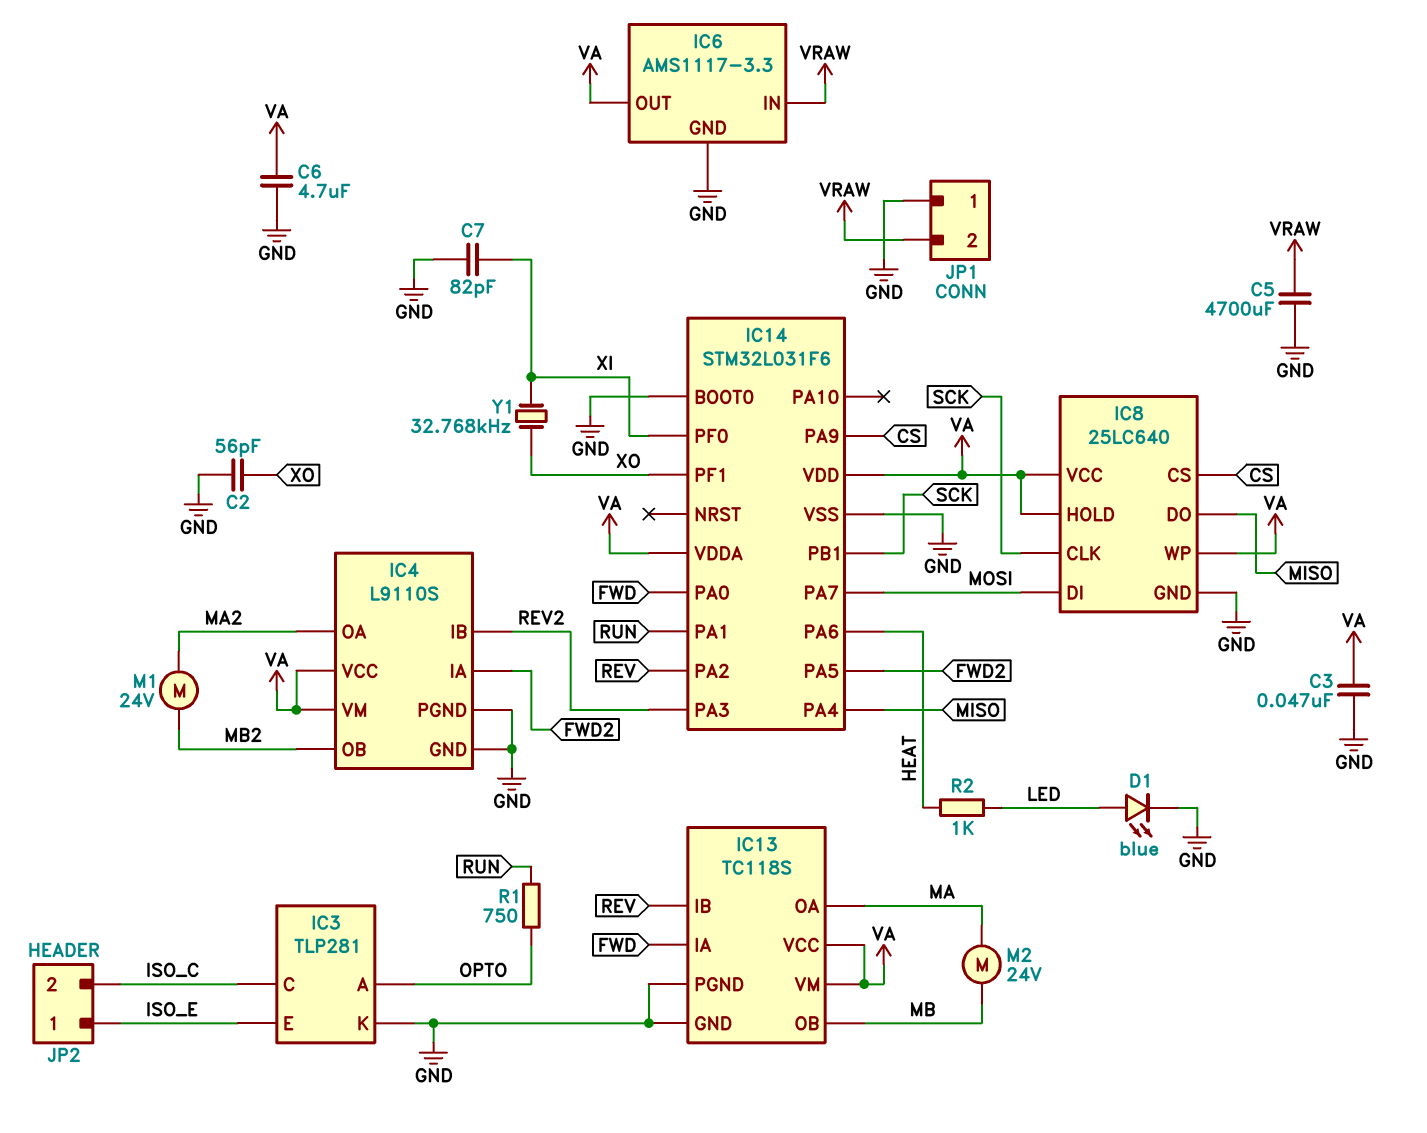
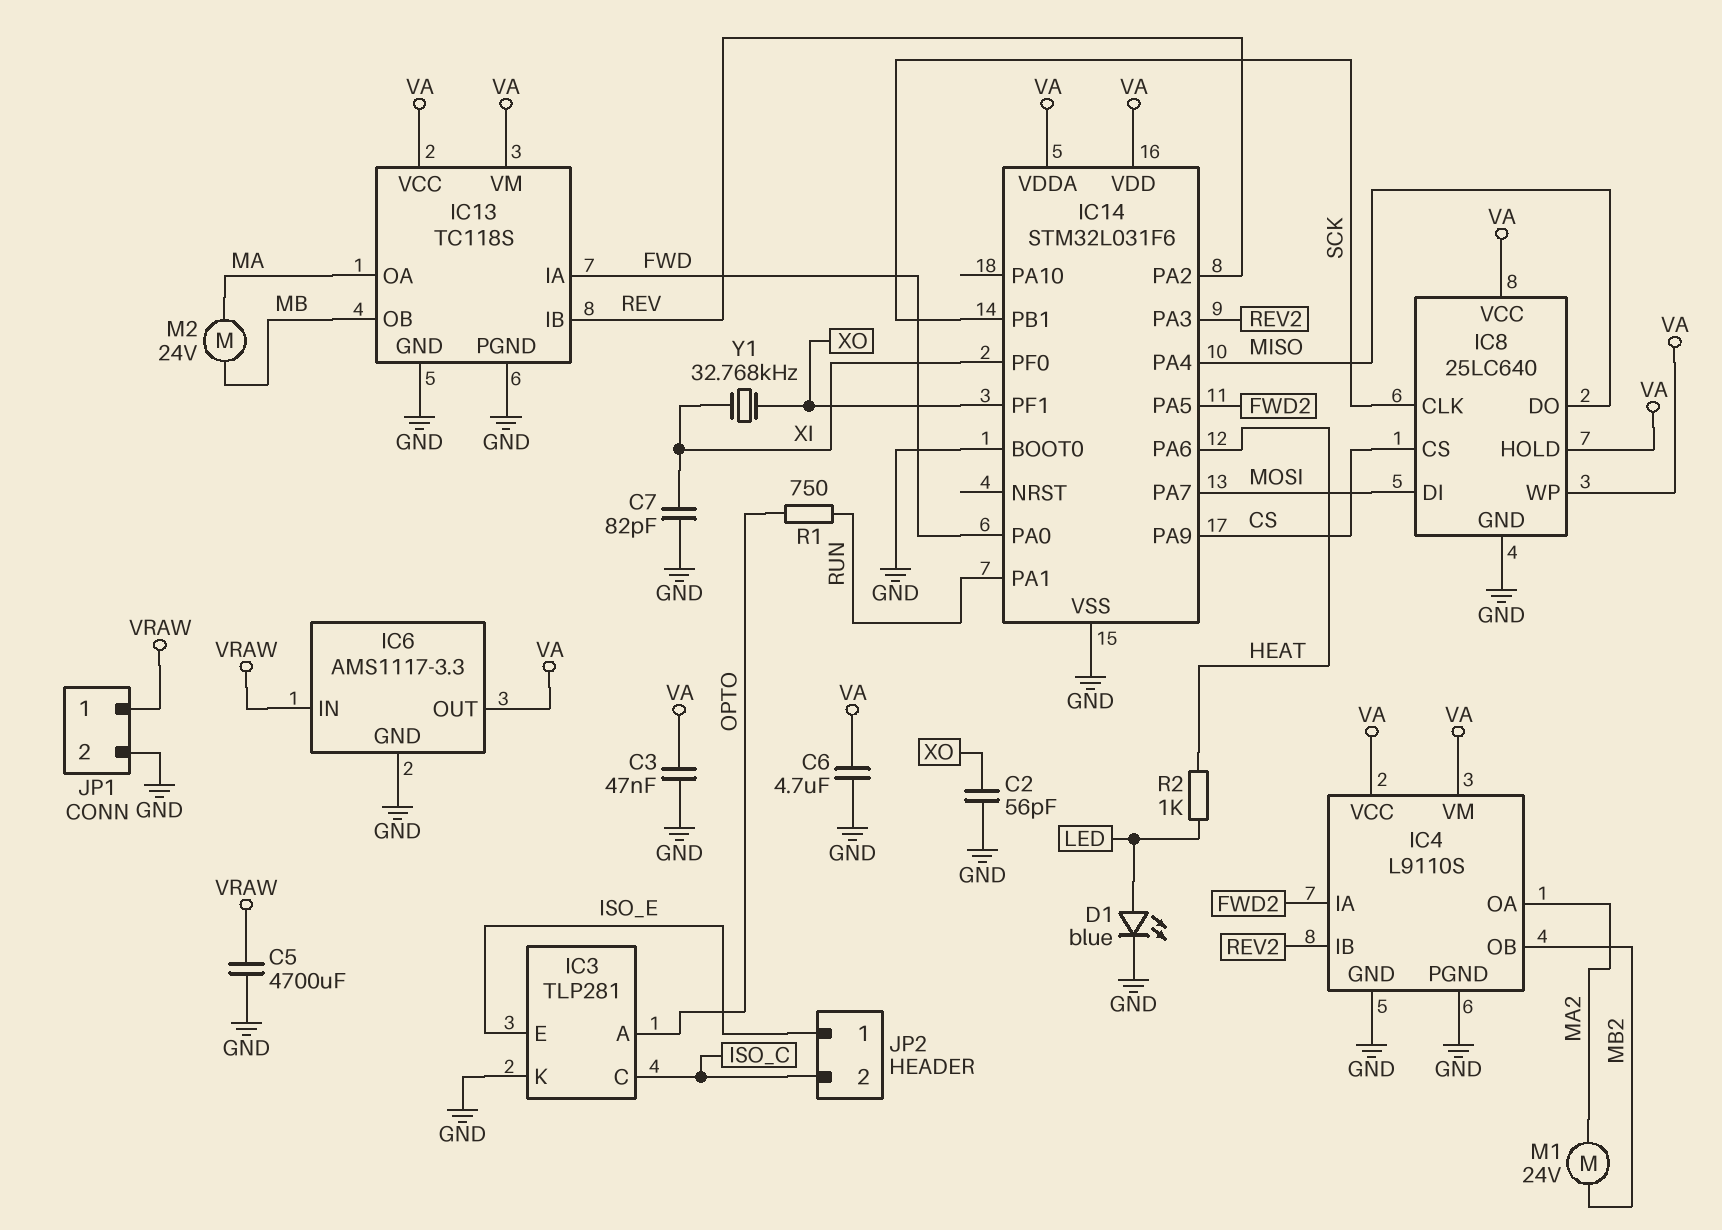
JP1 pin 1: GND -> VRAW
JP1 pin 2: VRAW -> GND

